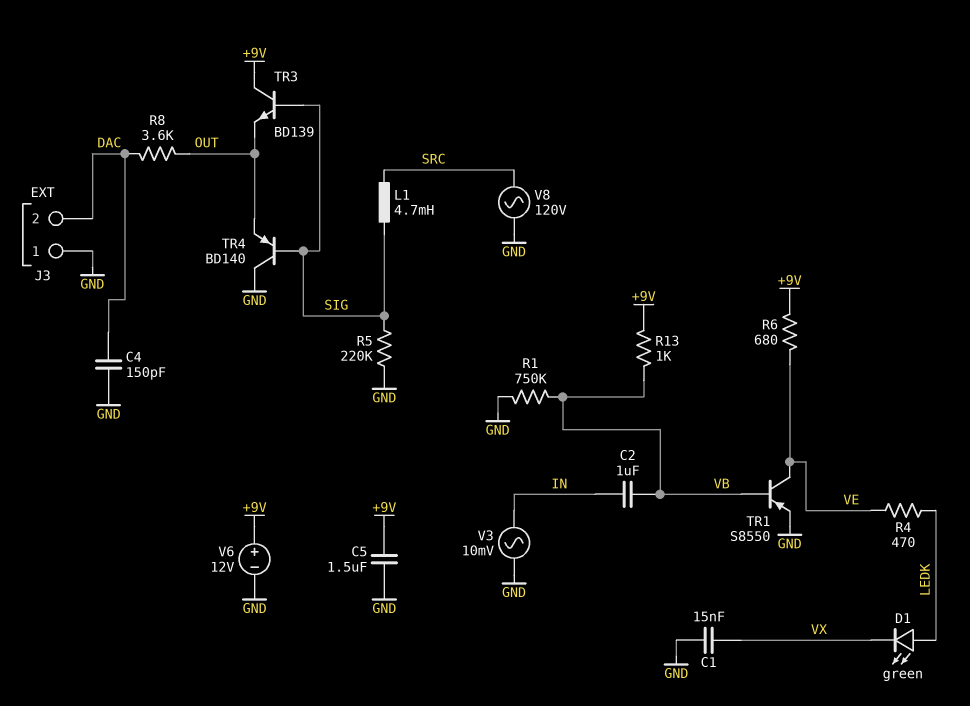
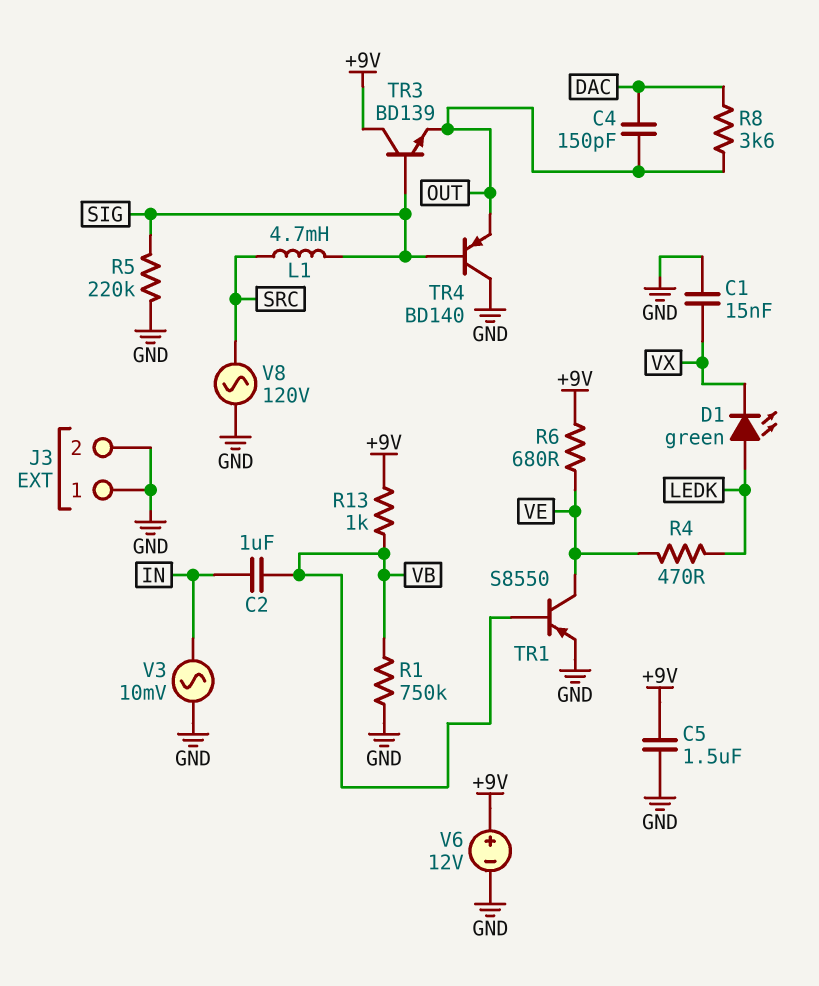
C4: 150pF (DAC, GND) -> 150pF (DAC, OUT)
J3 pin 2: DAC -> GND

